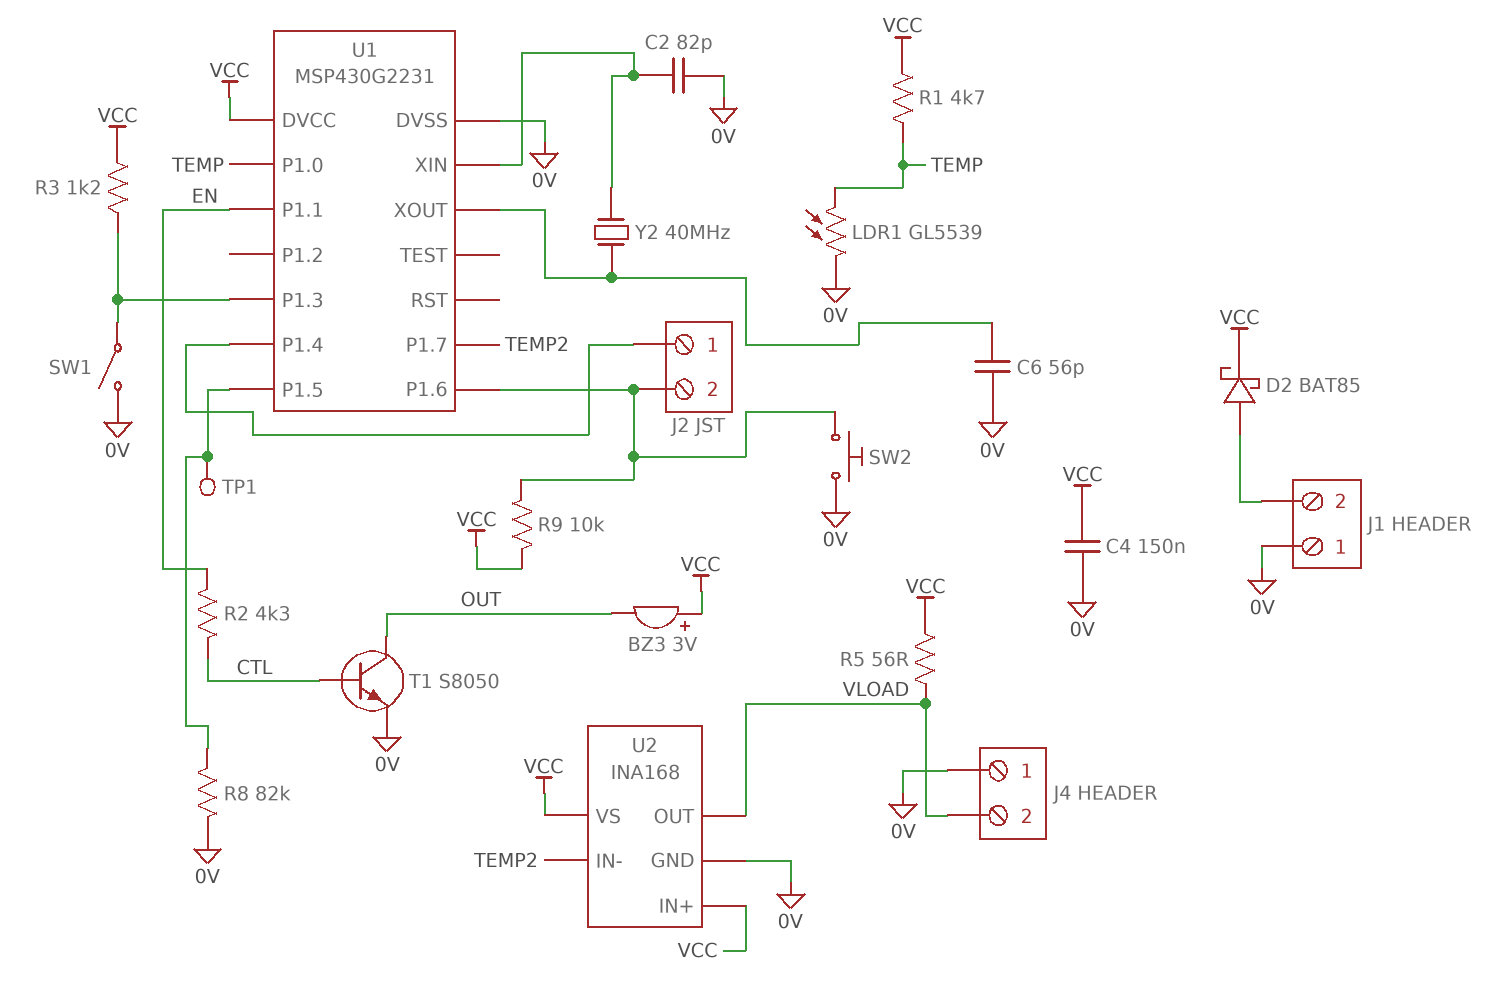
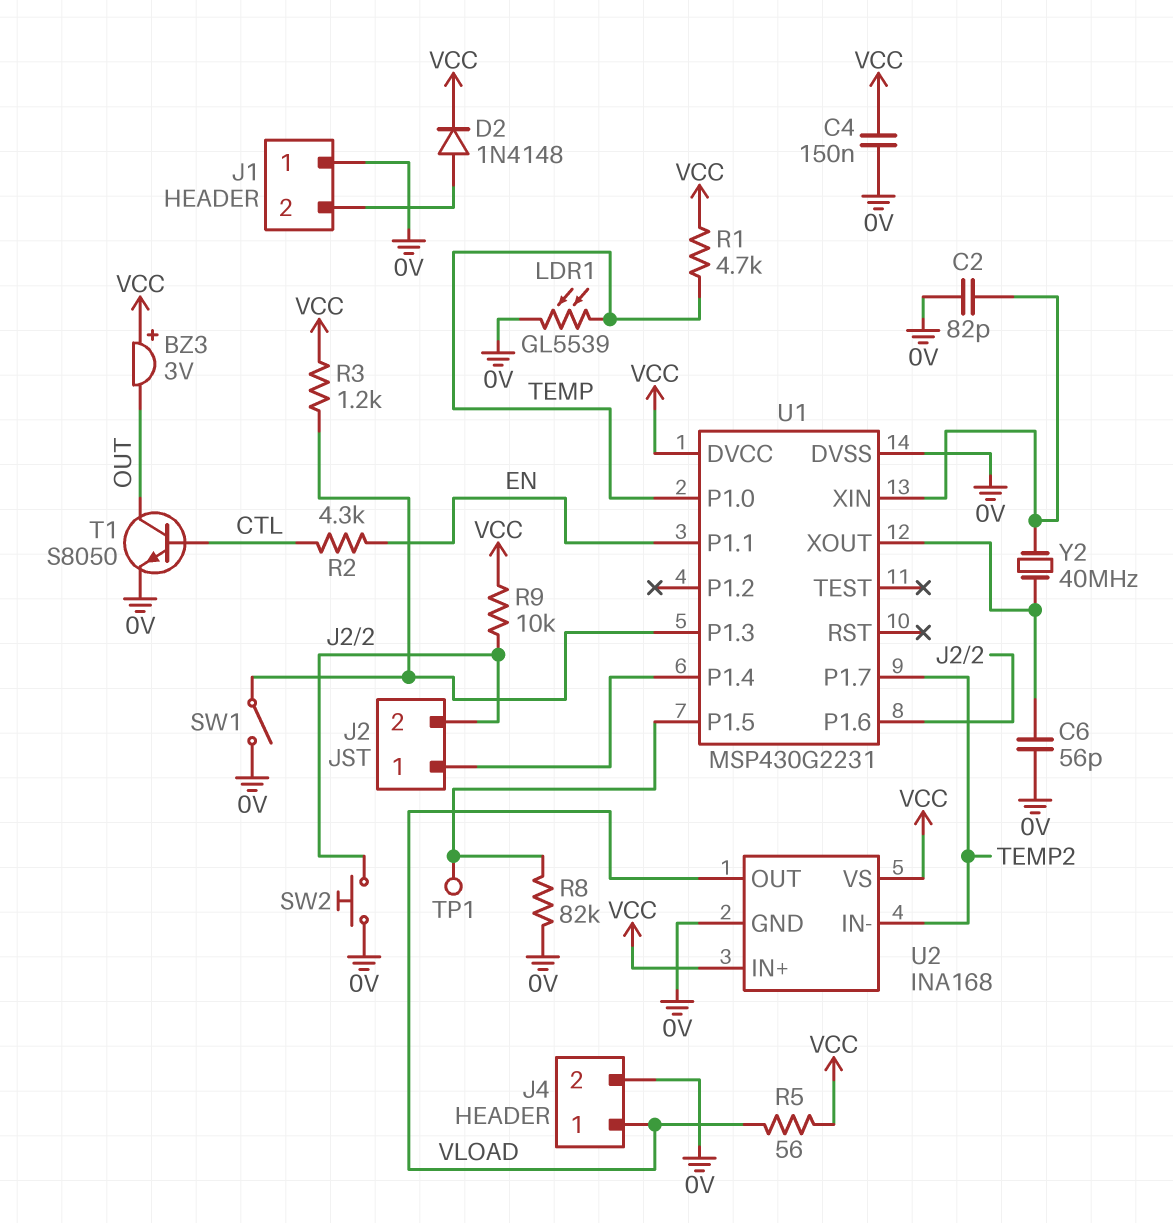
D2: schottky BAT85 (A J1/2, K VCC) -> diode 1N4148 (A J1/2, K VCC)
J4 pin 1: 0V -> VLOAD
J4 pin 2: VLOAD -> 0V

